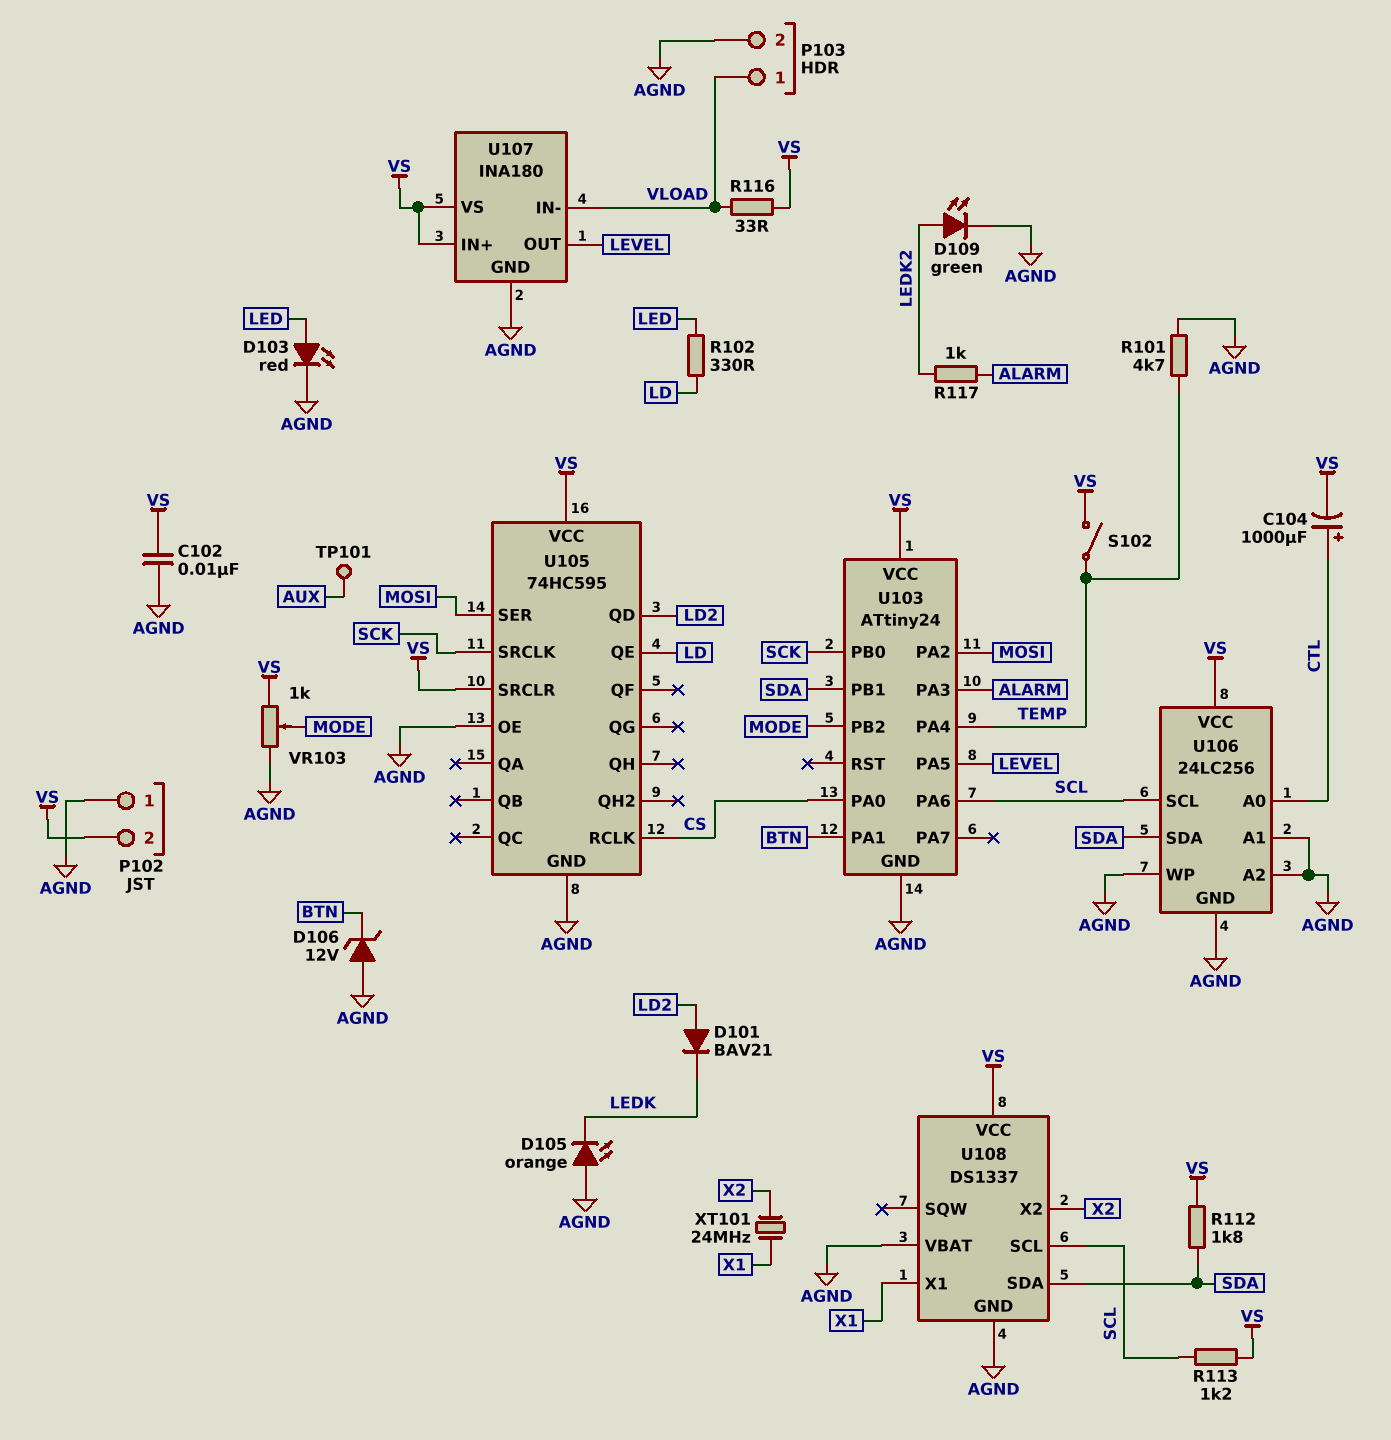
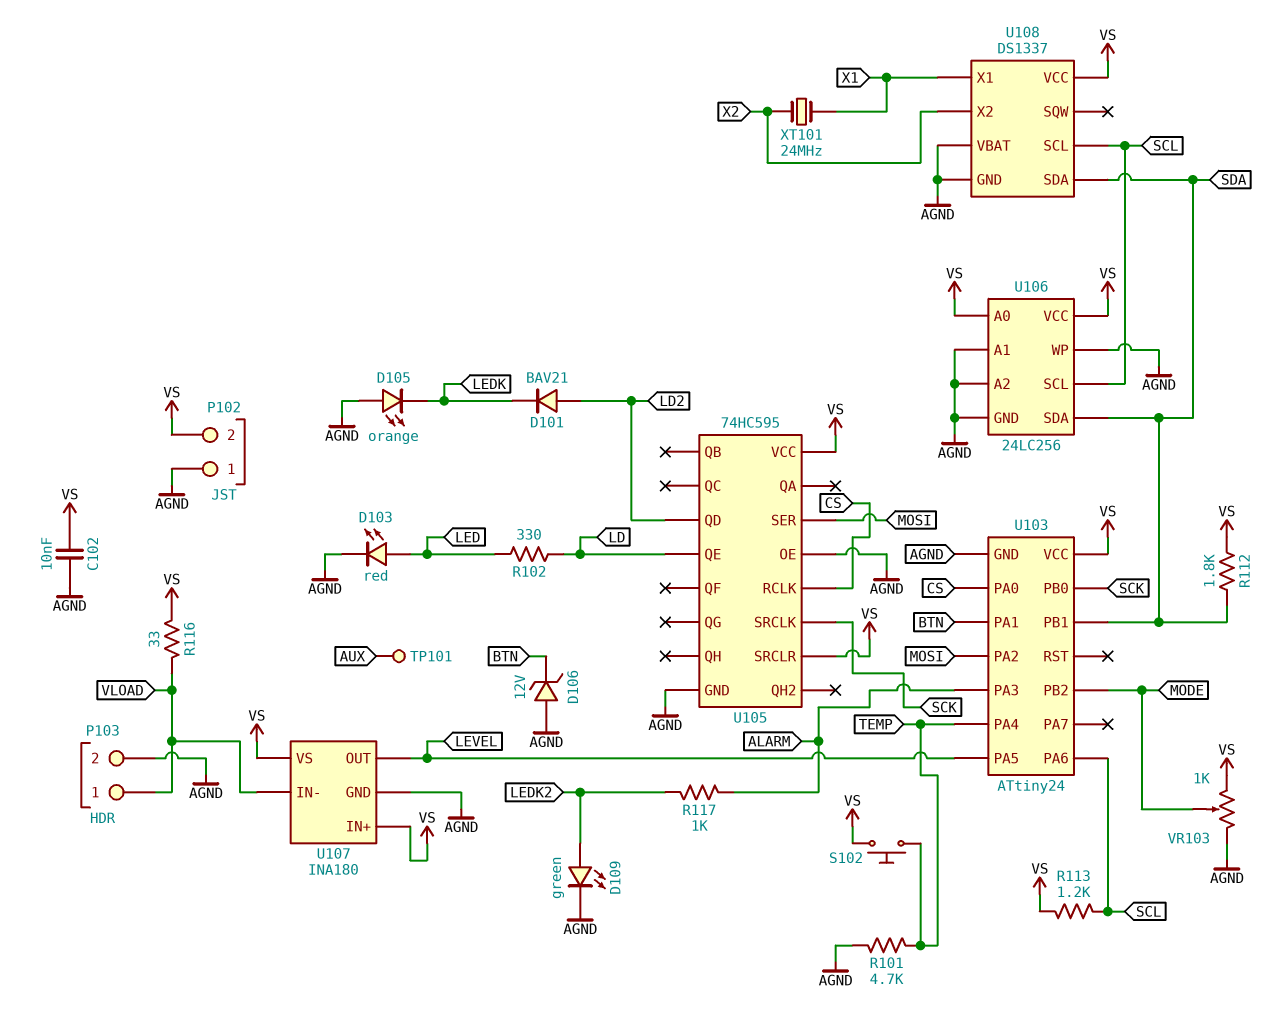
C104: 1000uF (plus CTL, minus VS) -> none
S102: switch (TEMP, VS) -> button (TEMP, VS)
U106 pin A0: CTL -> VS

